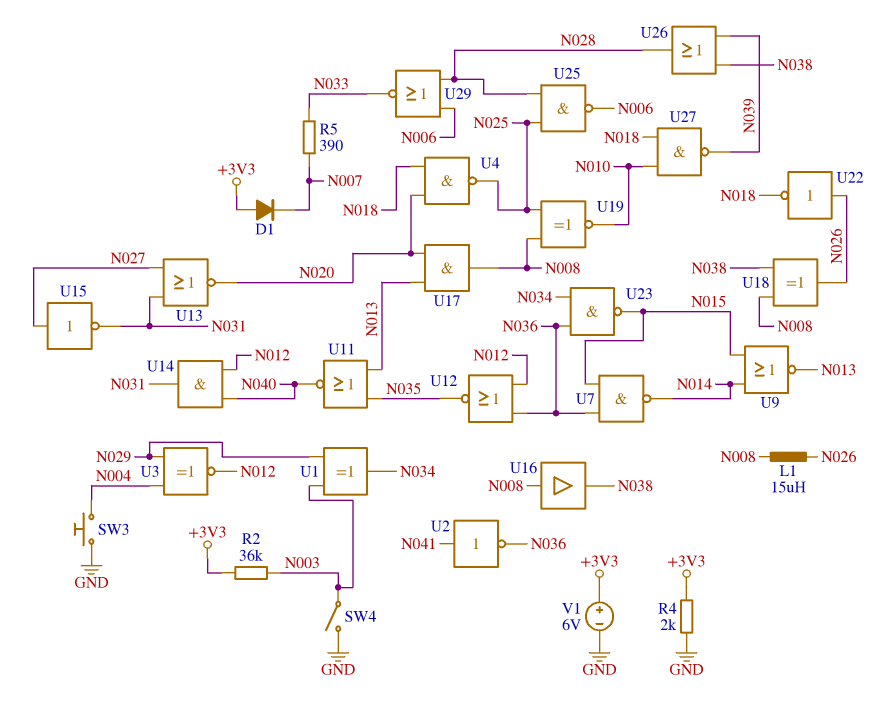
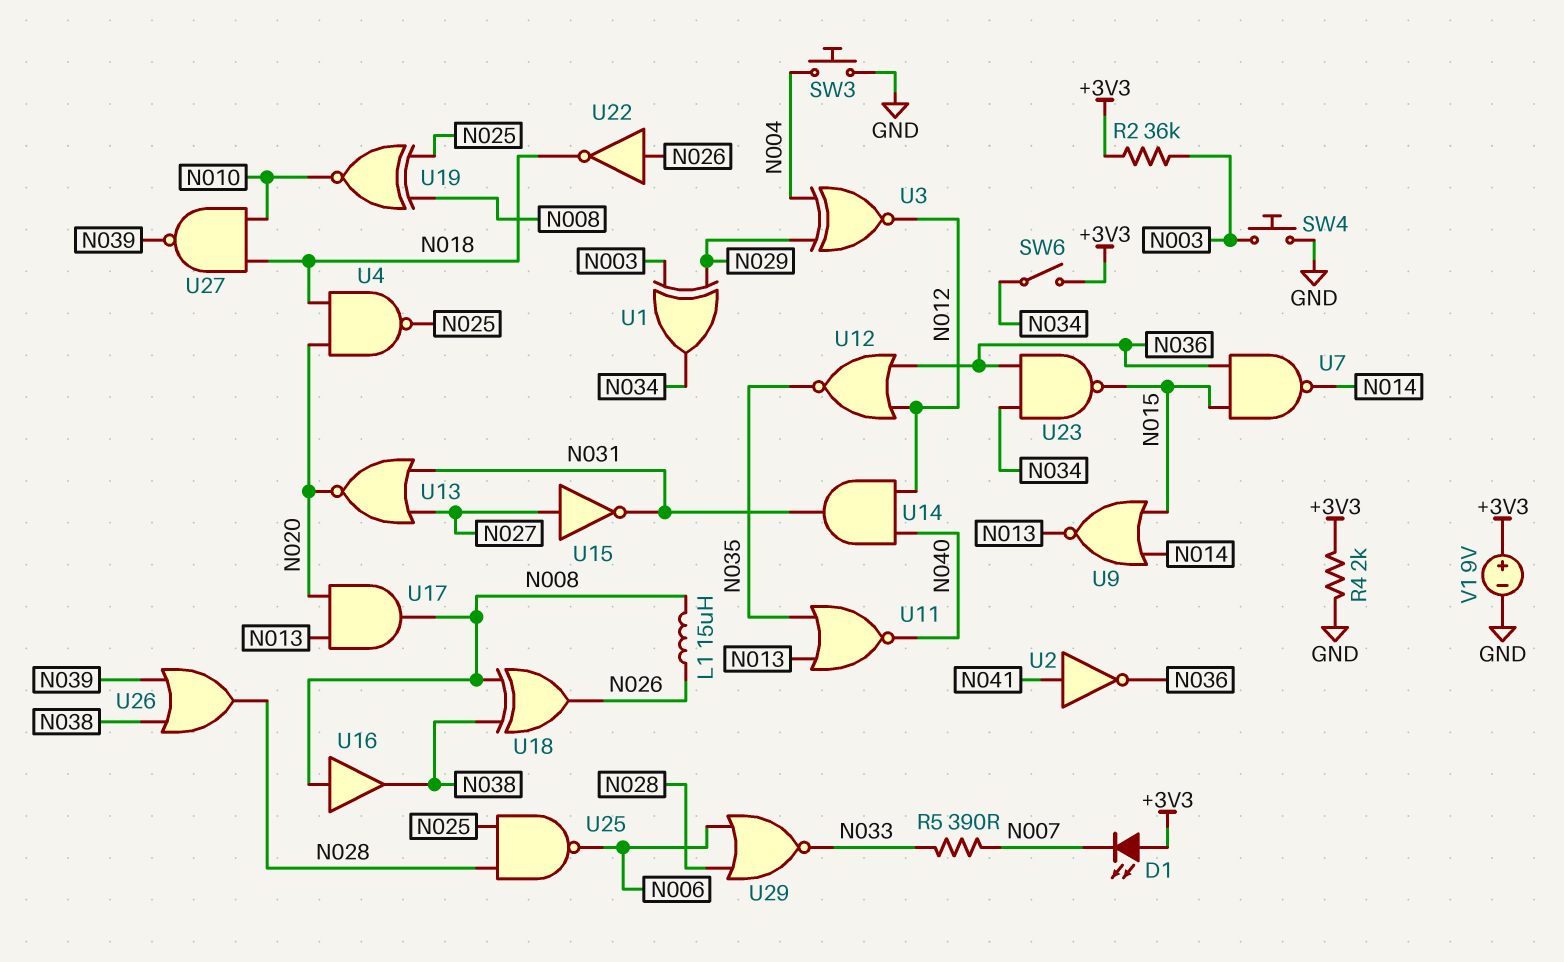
D1: diode (A +3V3, K N007) -> LED (A +3V3, K N007)
SW4: switch (GND, N003) -> button (GND, N003)
SW6: none -> switch (+3V3, N034)
V1: 6V (plus +3V3, minus GND) -> 9V (plus +3V3, minus GND)

